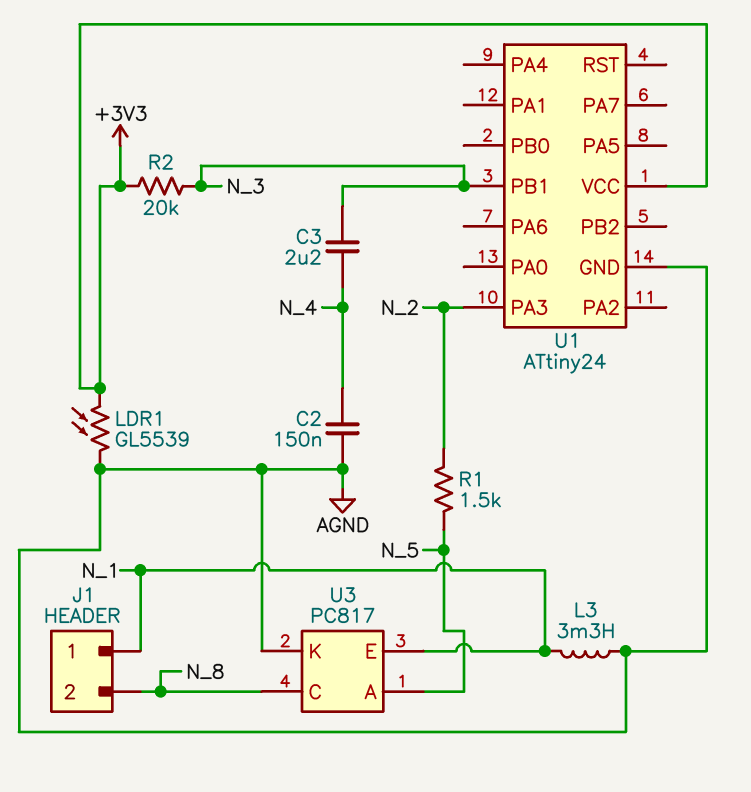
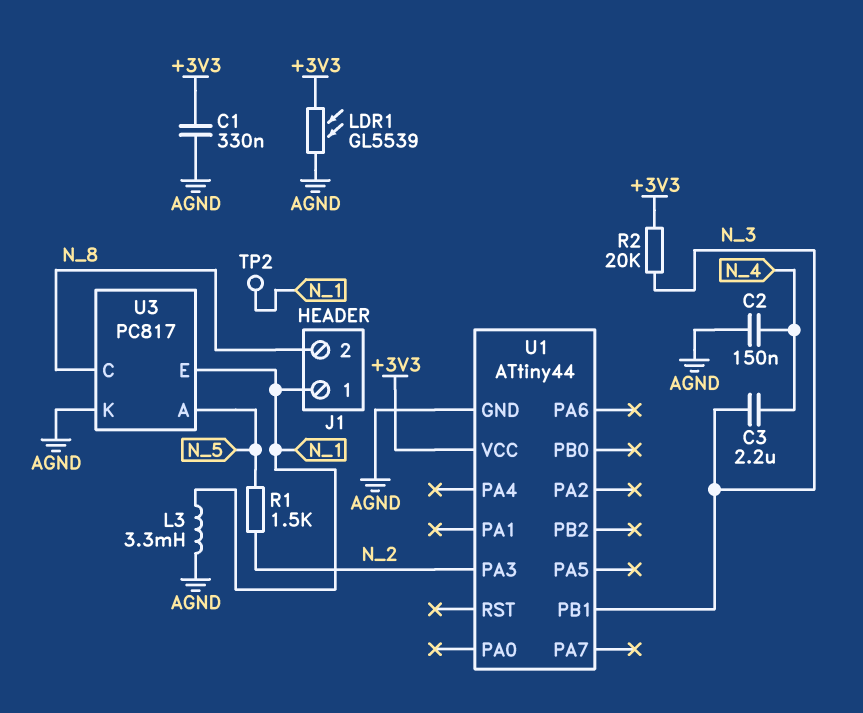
C1: none -> 330nF (+3V3, AGND)
TP2: none -> test point (N_1)
U1: ATtiny24 -> ATtiny44

